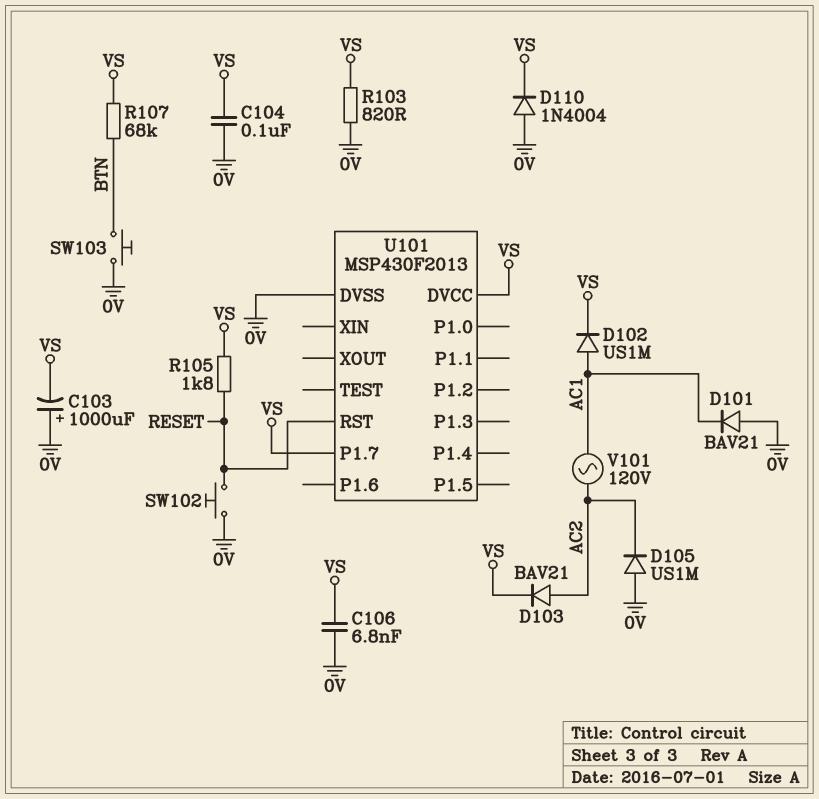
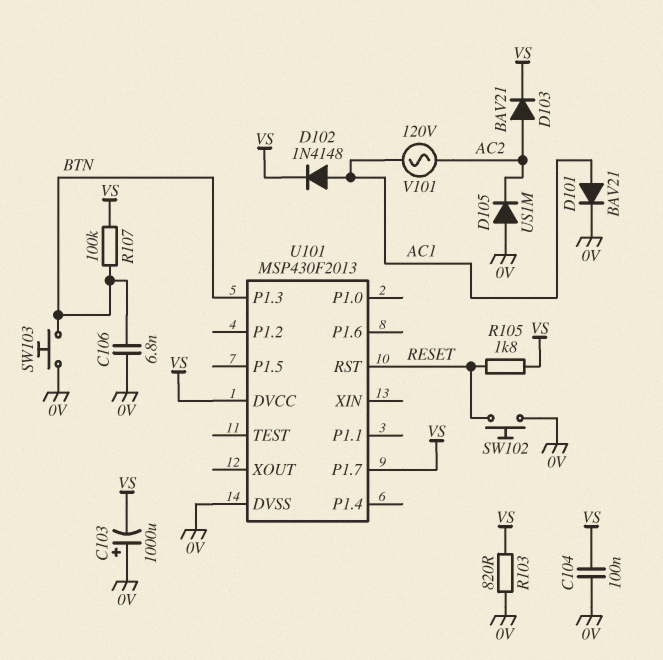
C106: 6.8nF (0V, VS) -> 6.8nF (0V, BTN)
D101: diode BAV21 (A 0V, K AC1) -> diode BAV21 (A AC1, K 0V)
D102: diode US1M (A AC1, K VS) -> diode 1N4148 (A AC1, K VS)
D110: diode 1N4004 (A 0V, K VS) -> none
R107: 68k (BTN, VS) -> 100k (BTN, VS)
U101 pin P1.3: none -> BTN

